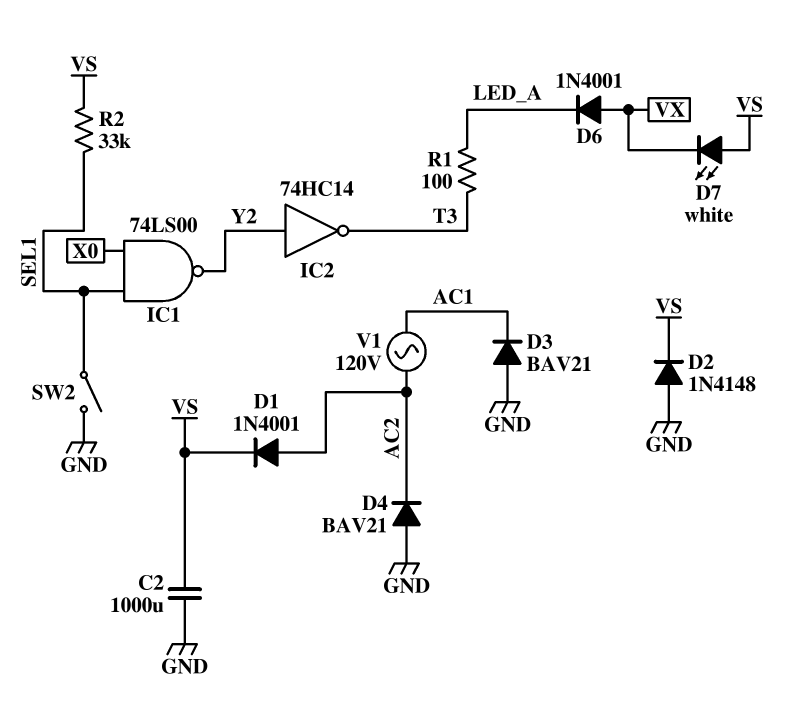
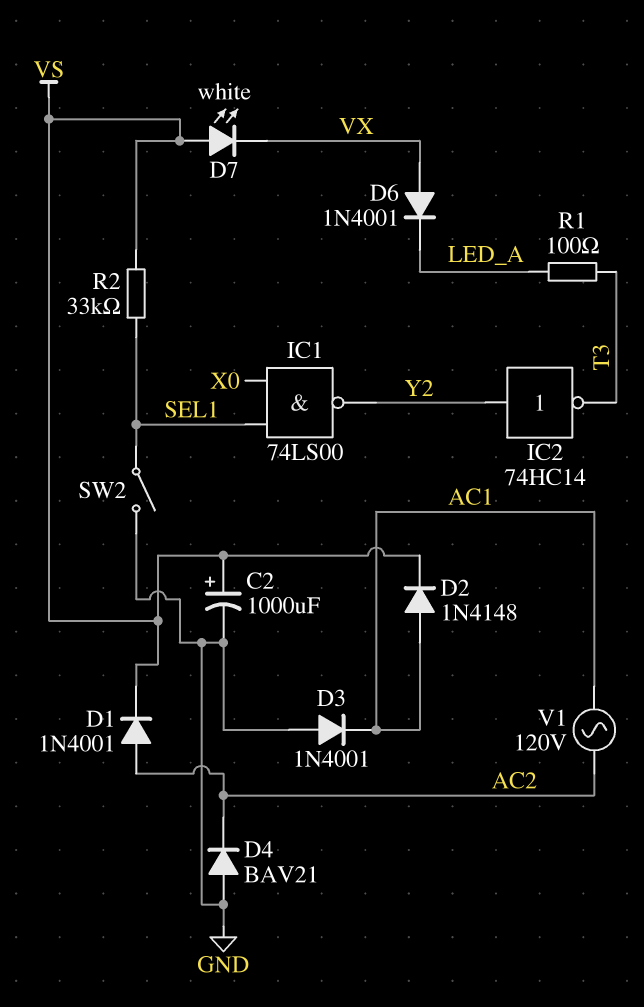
C2: 1000uF (GND, VS) -> 1000uF (plus VS, minus GND)
D2: diode 1N4148 (A GND, K VS) -> diode 1N4148 (A AC1, K VS)
D3: diode BAV21 (A GND, K AC1) -> diode 1N4001 (A GND, K AC1)

